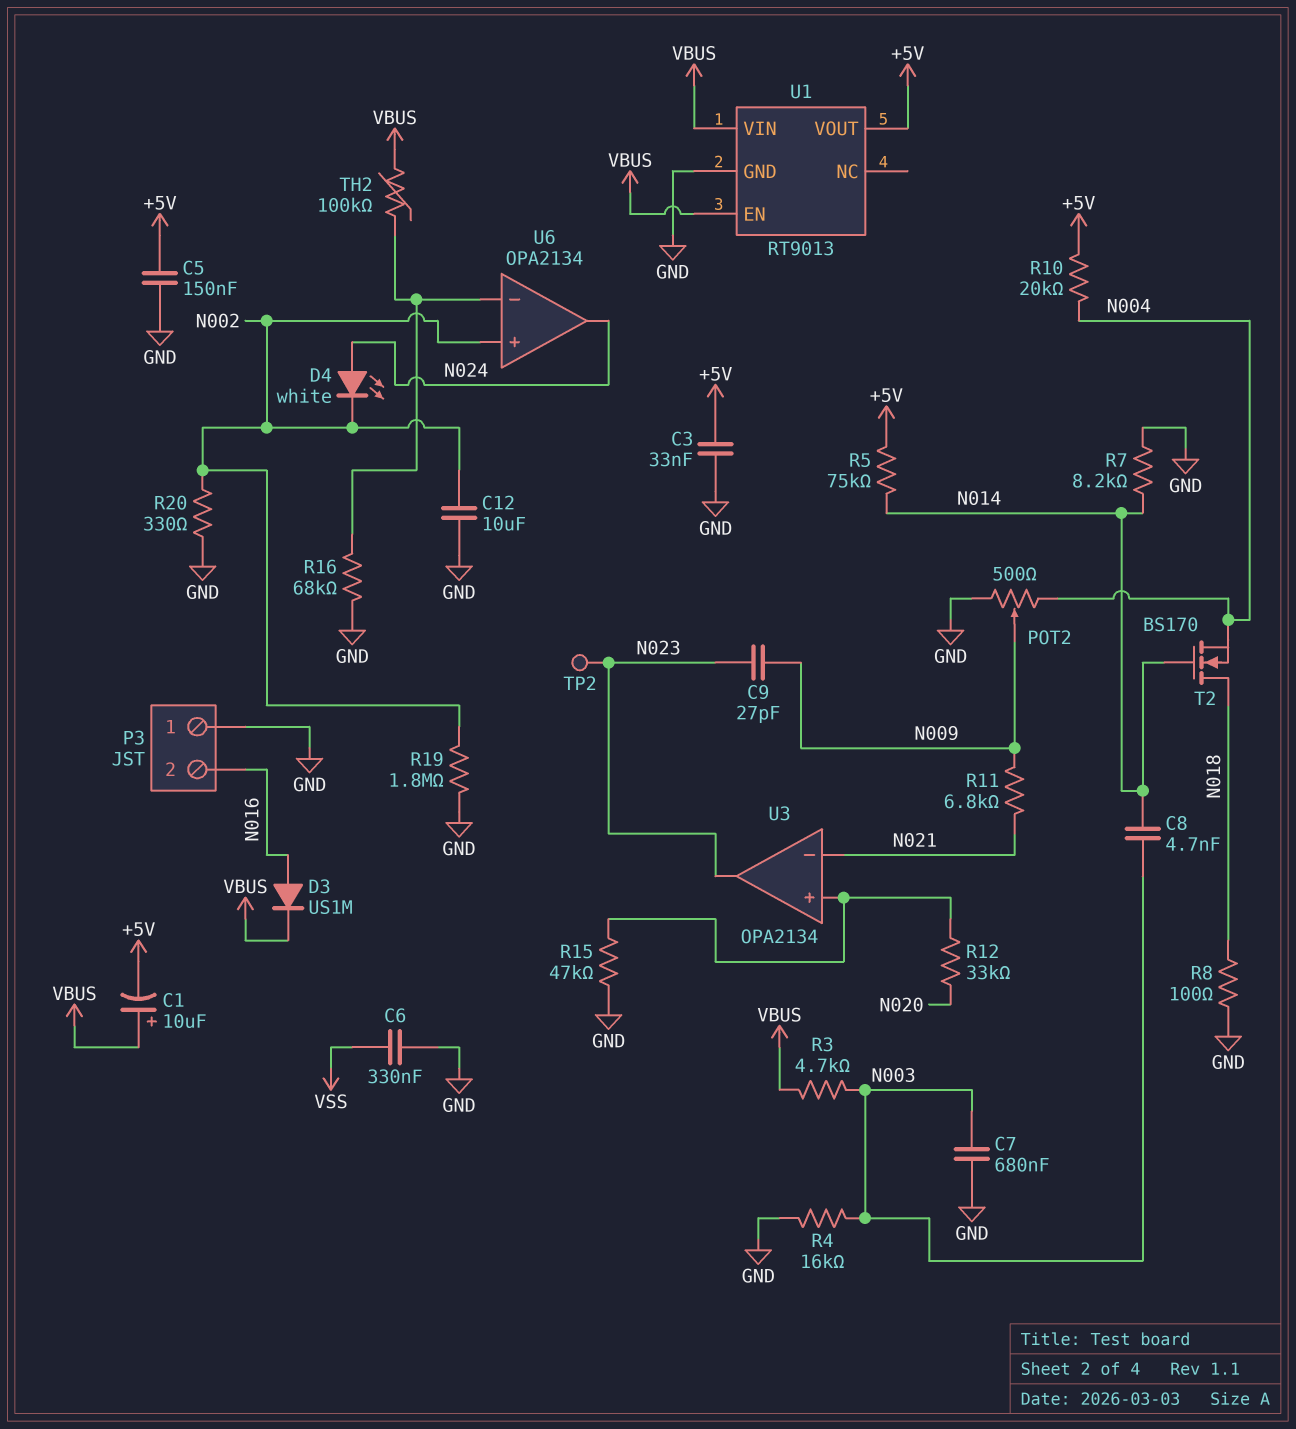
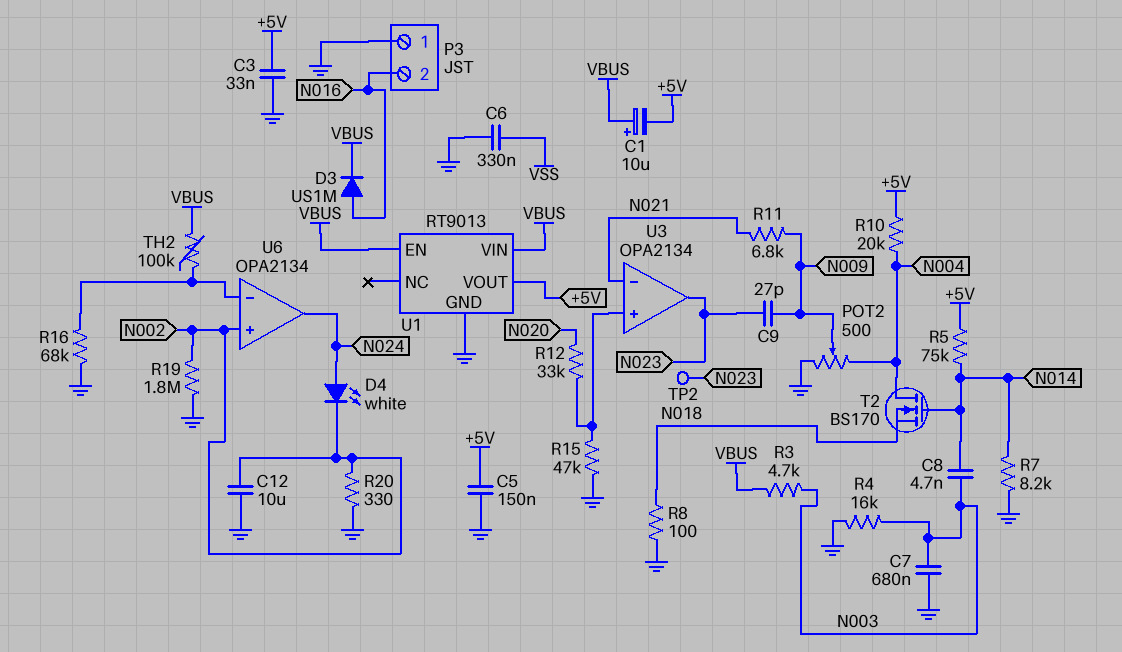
T2: NMOS BS170 (G N014, D N018, S N004) -> NMOS BS170 (G N014, D N004, S N018)

